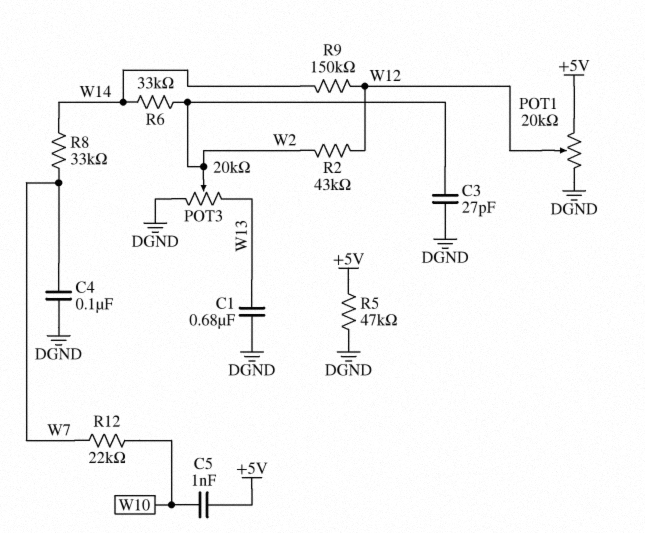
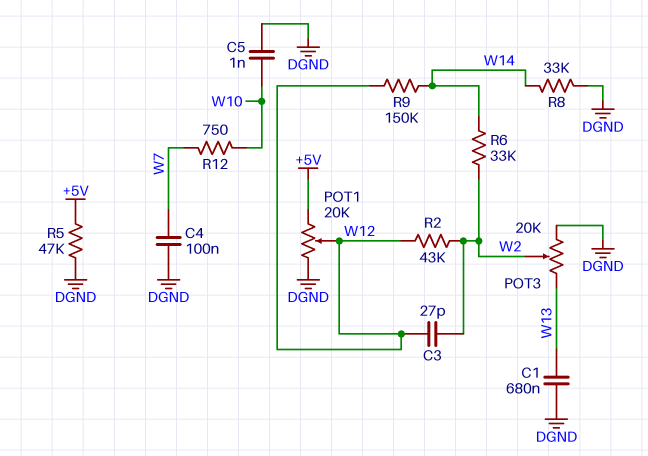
C3: 27pF (DGND, W2) -> 27pF (W2, W12)
C5: 1nF (+5V, W10) -> 1nF (DGND, W10)
R8: 33k (W7, W14) -> 33k (DGND, W14)
R12: 22k (W7, W10) -> 750 (W7, W10)

